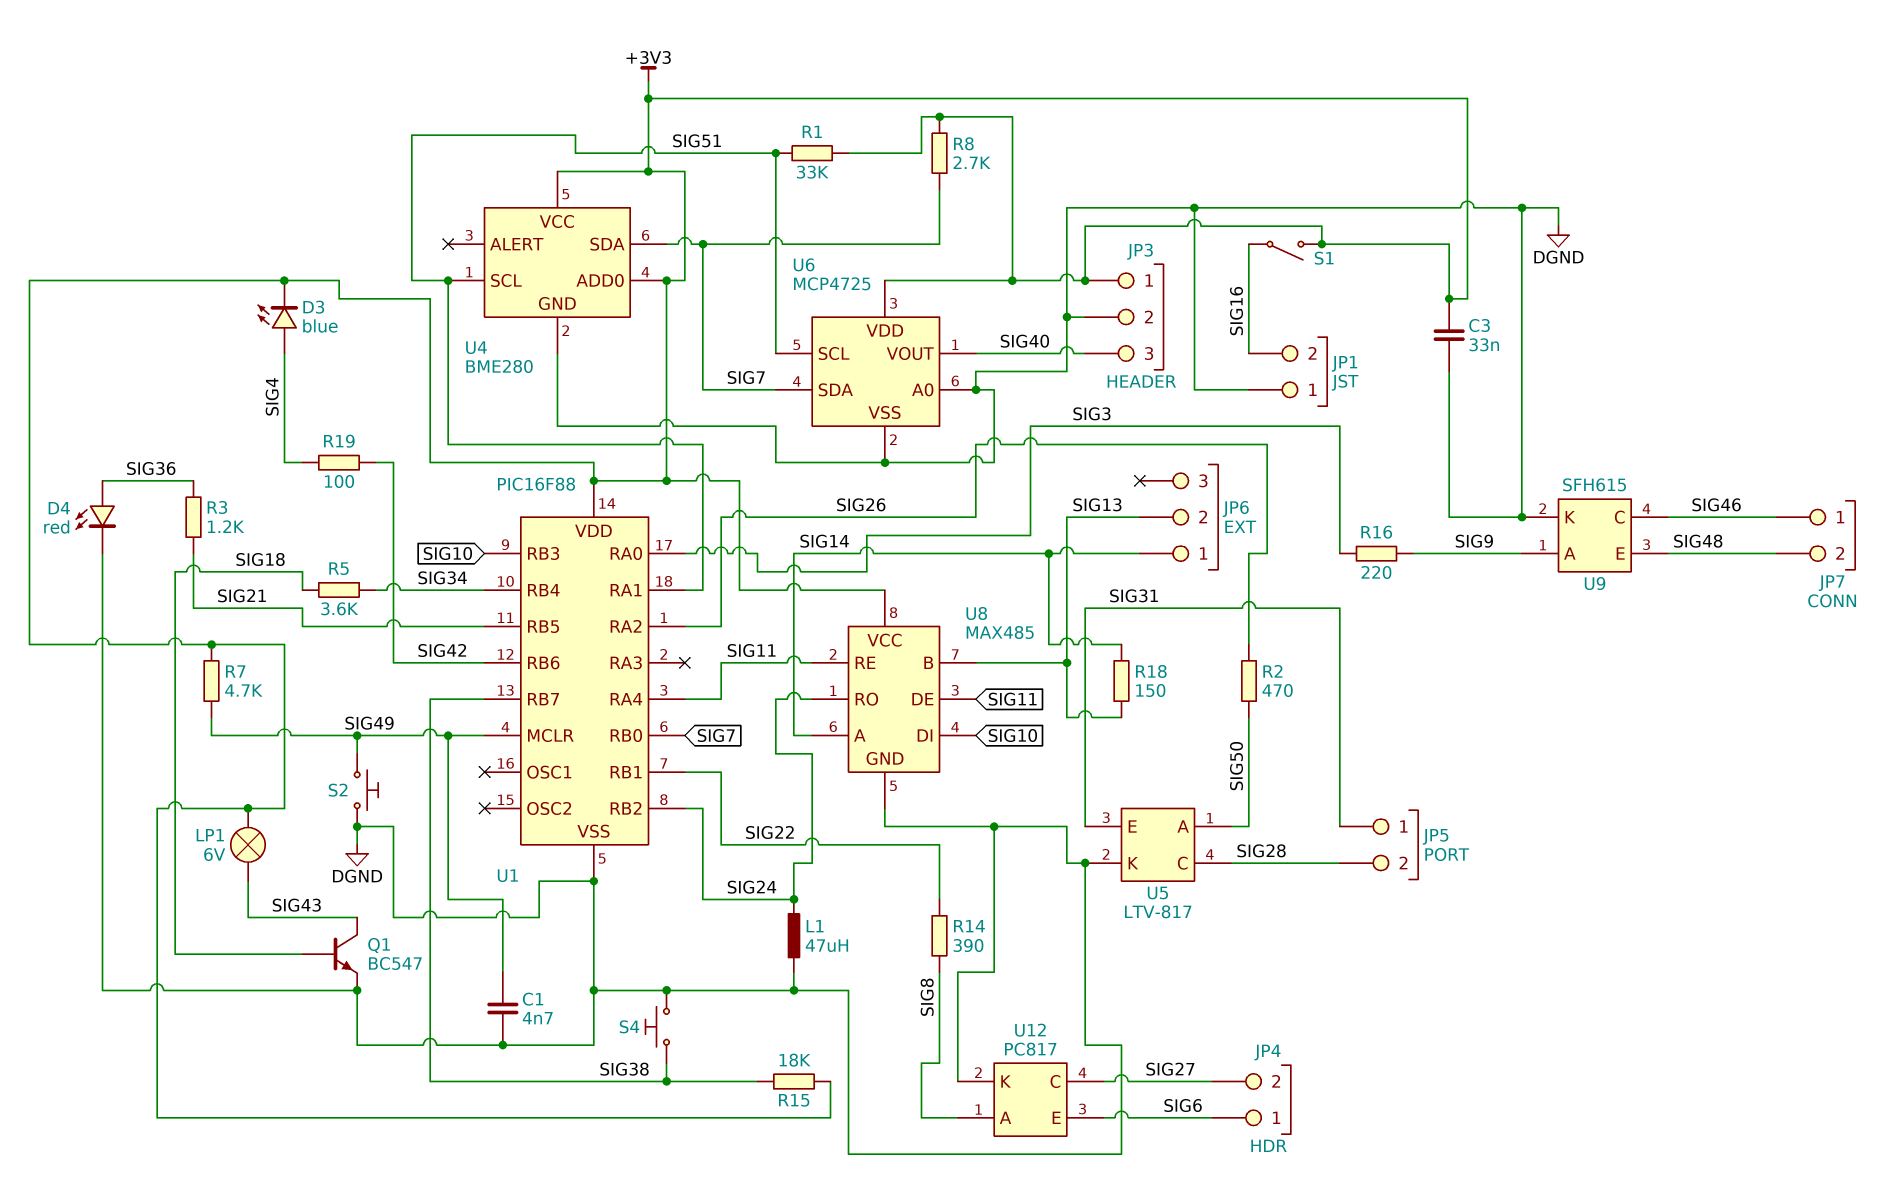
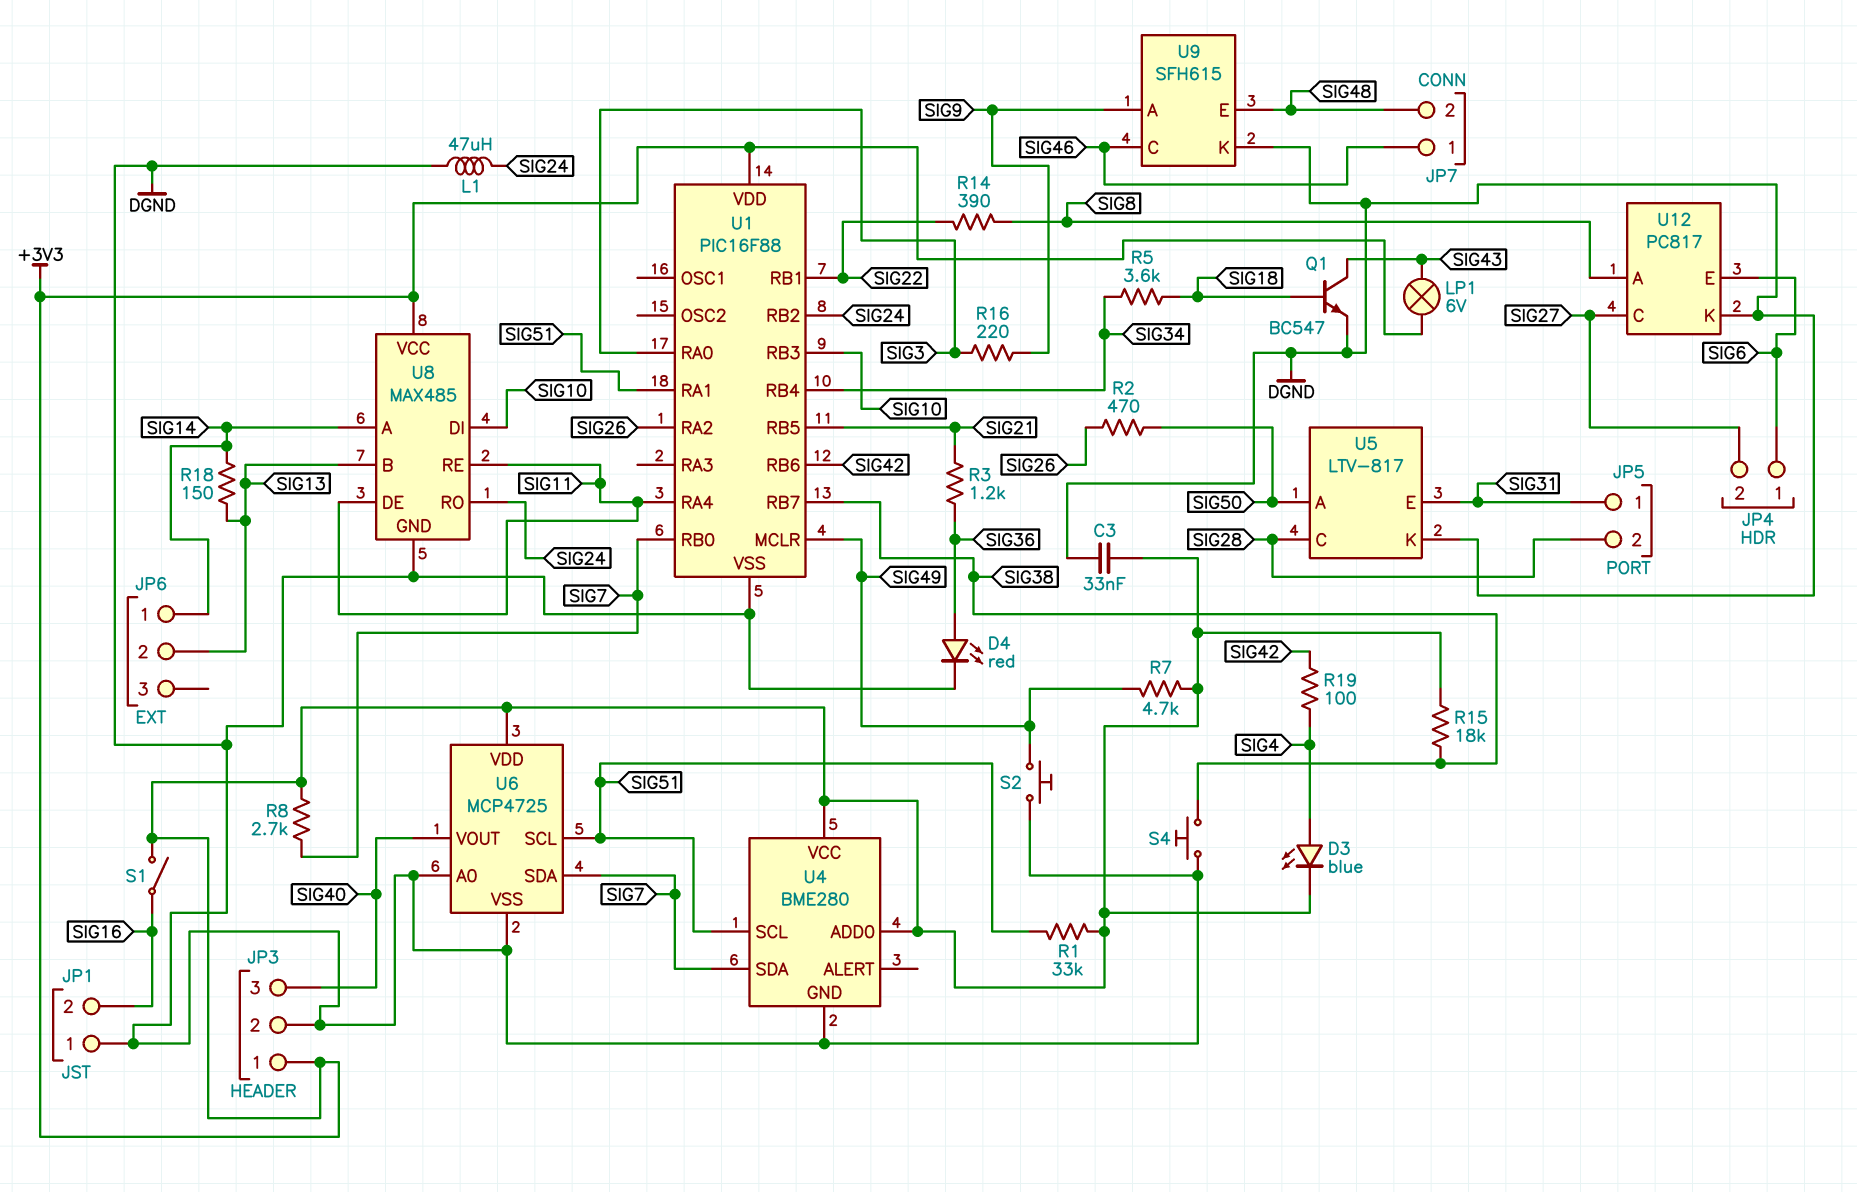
C1: 4.7nF (DGND, SIG49) -> none

